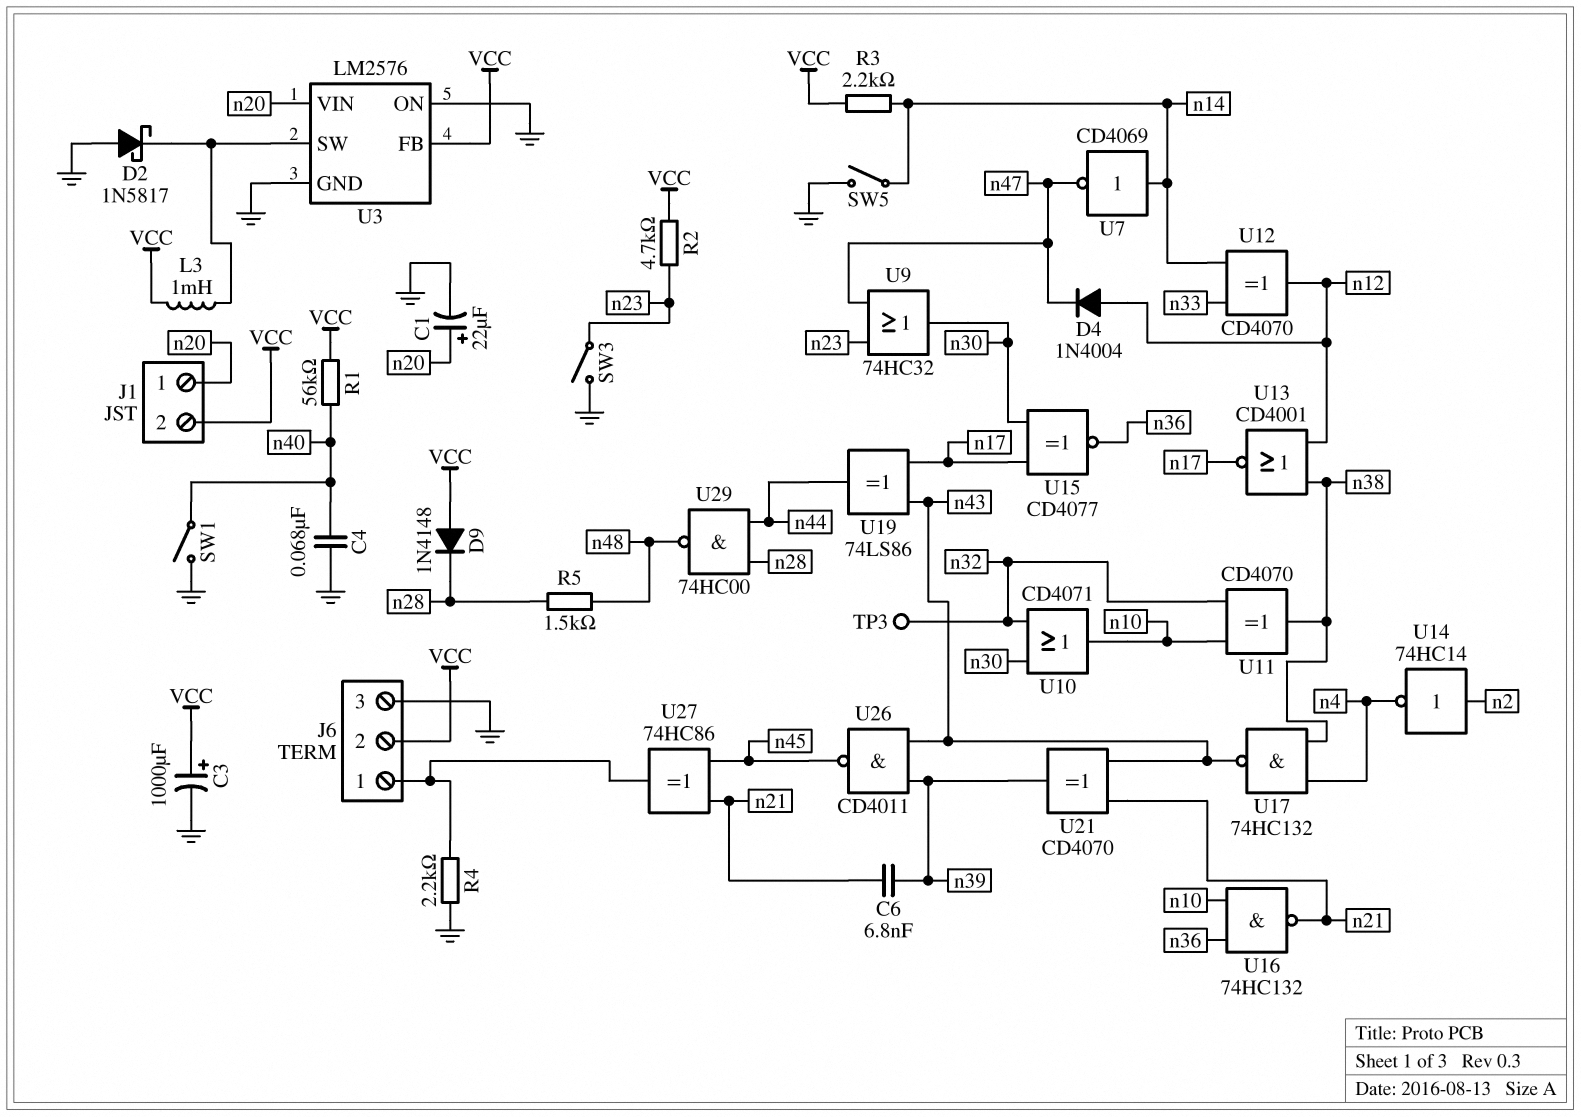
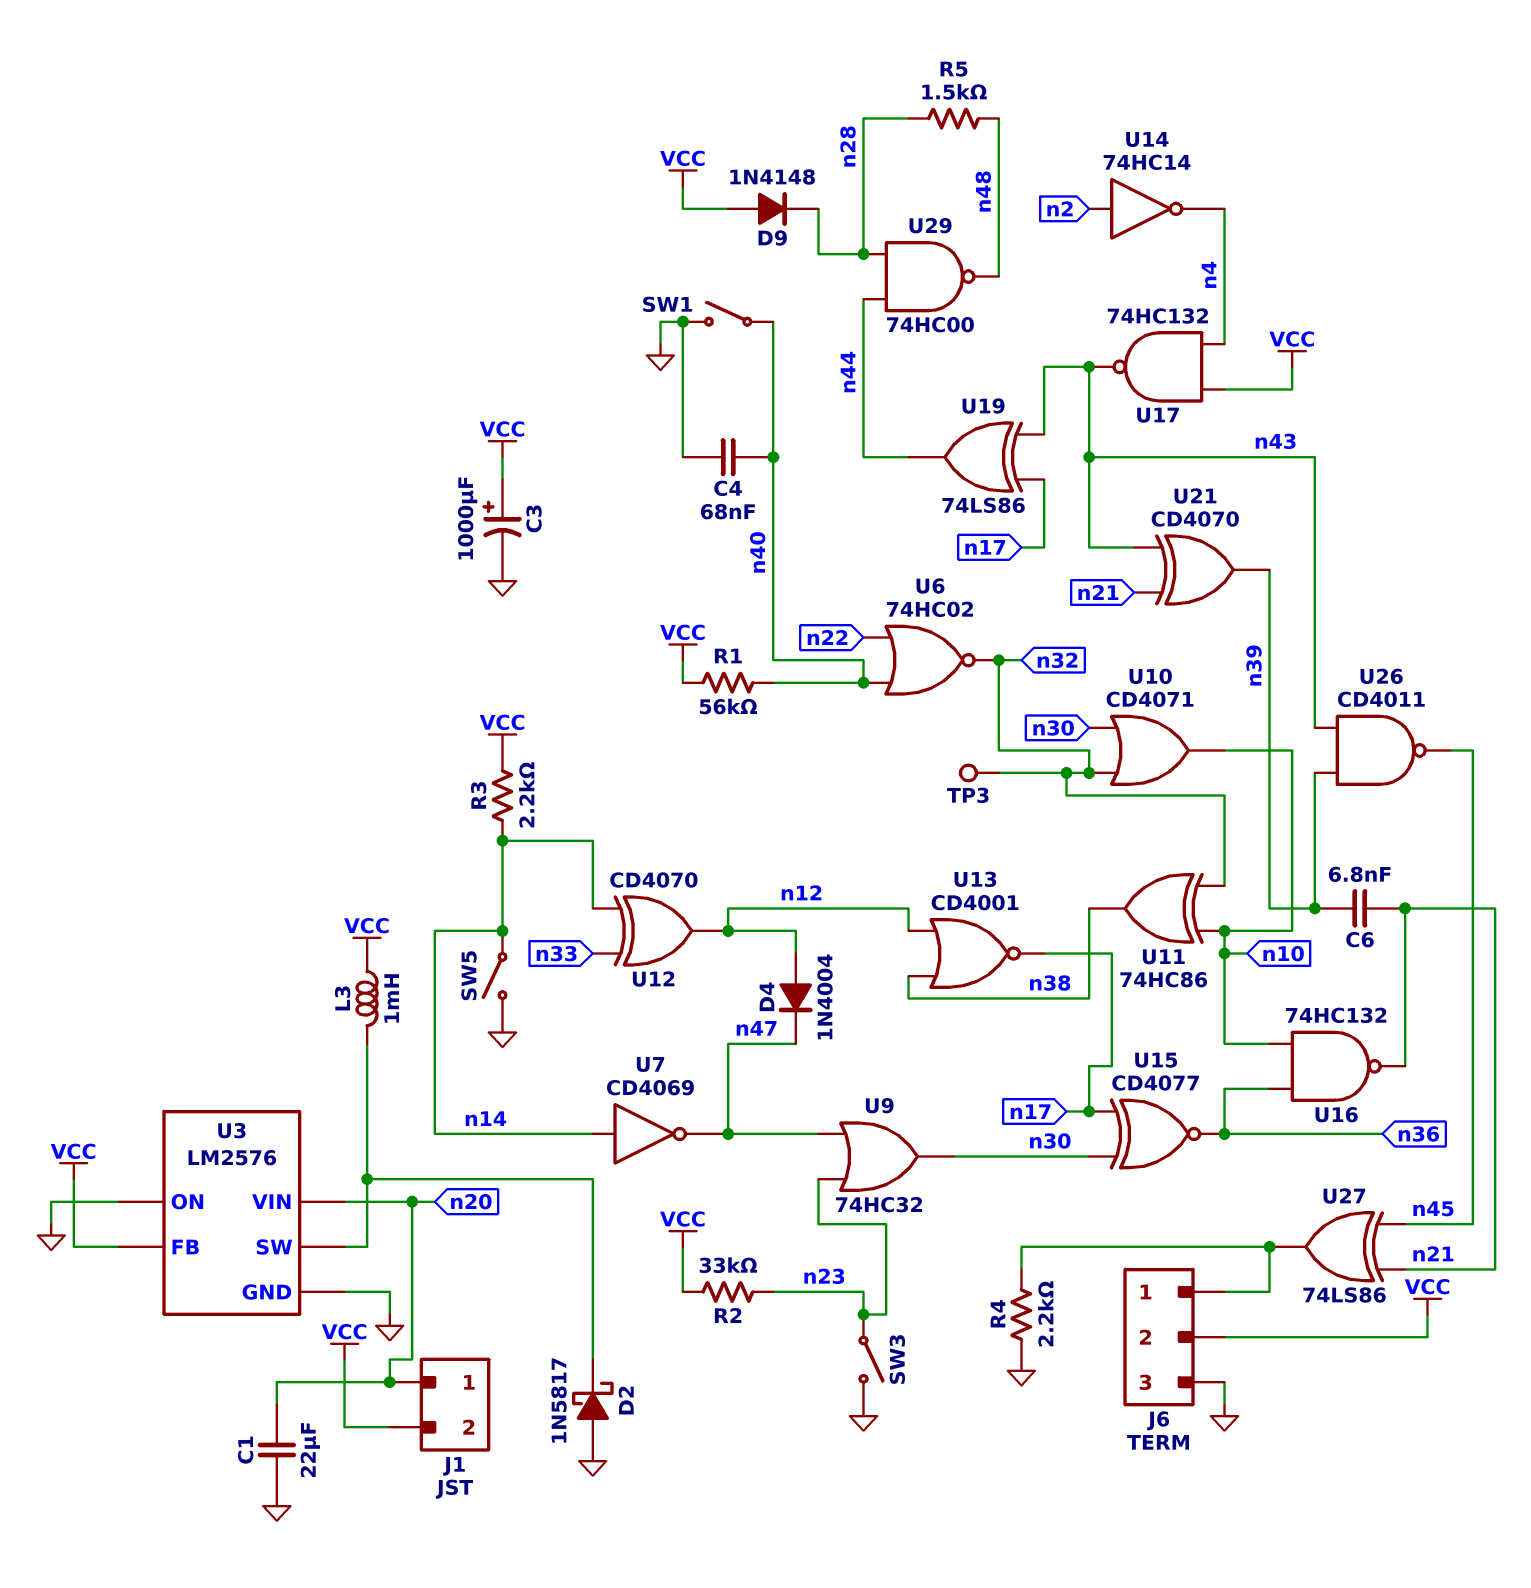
C1: 22uF (plus n20, minus GND) -> 22uF (GND, n20)
R2: 4.7k (VCC, n23) -> 33k (VCC, n23)
U6: none -> NOR 74HC02 (in n22, in n40, out n32)
U11: XOR CD4070 (in n10, in n32, out n38) -> XOR 74HC86 (in n10, in n32, out n38)
U17: NAND 74HC132 (in n4, in n38, out n43) -> NAND 74HC132 (in VCC, in n4, out n43)
U27: XOR 74HC86 (in n21, in n45, out J6/1) -> XOR 74LS86 (in n21, in n45, out J6/1)

